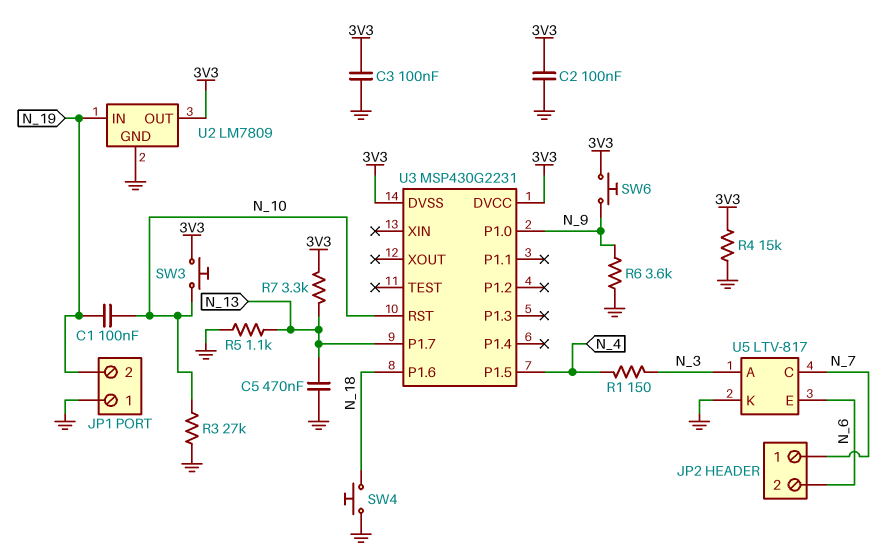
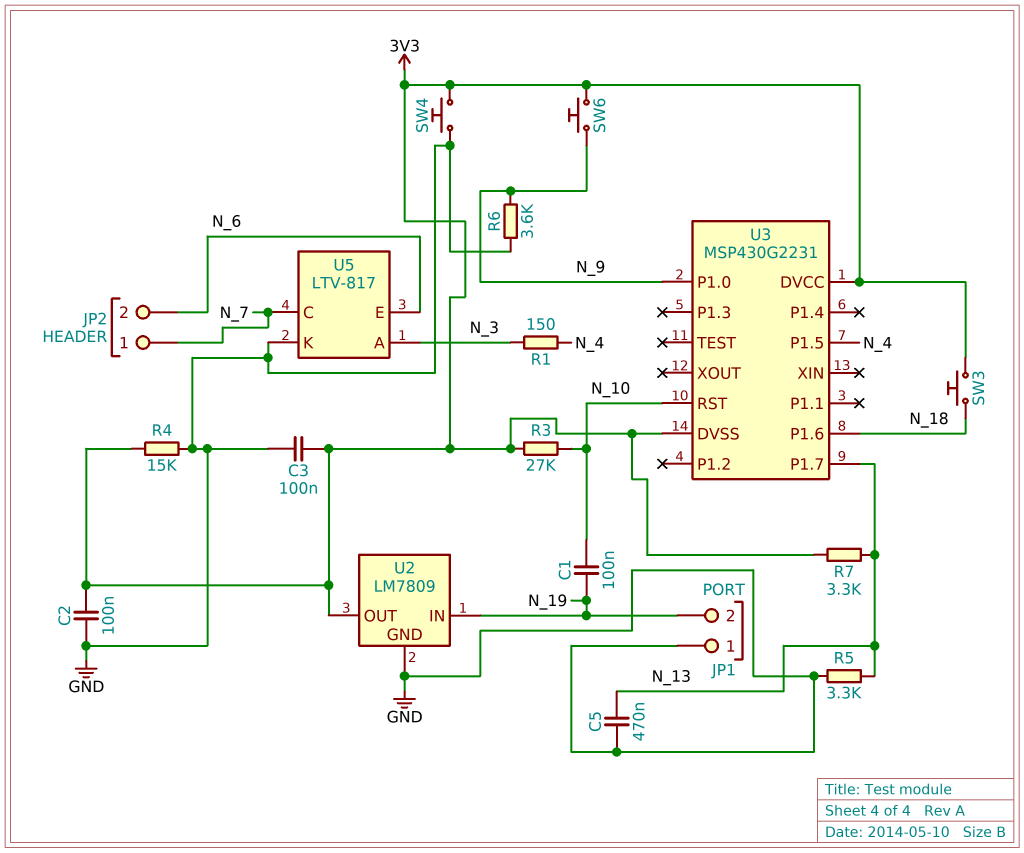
R3: 27k (GND, N_10) -> 27k (3V3, N_10)
R5: 1.1k (GND, N_13) -> 3.3k (GND, N_13)
SW3: button (3V3, N_10) -> button (3V3, N_18)
SW4: button (GND, N_18) -> button (3V3, GND)

